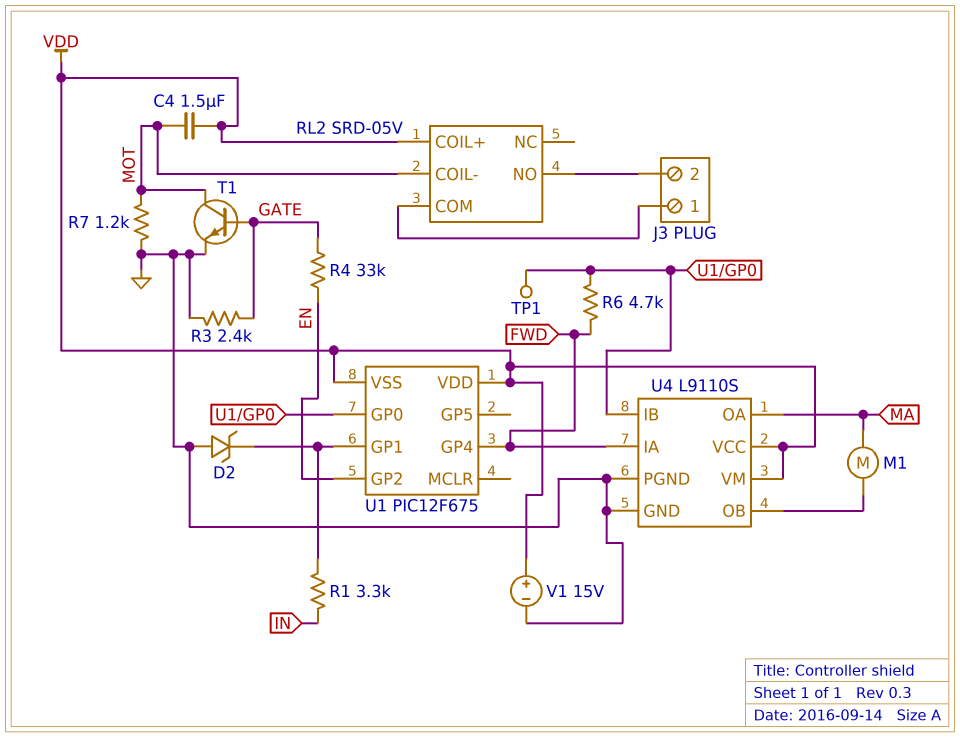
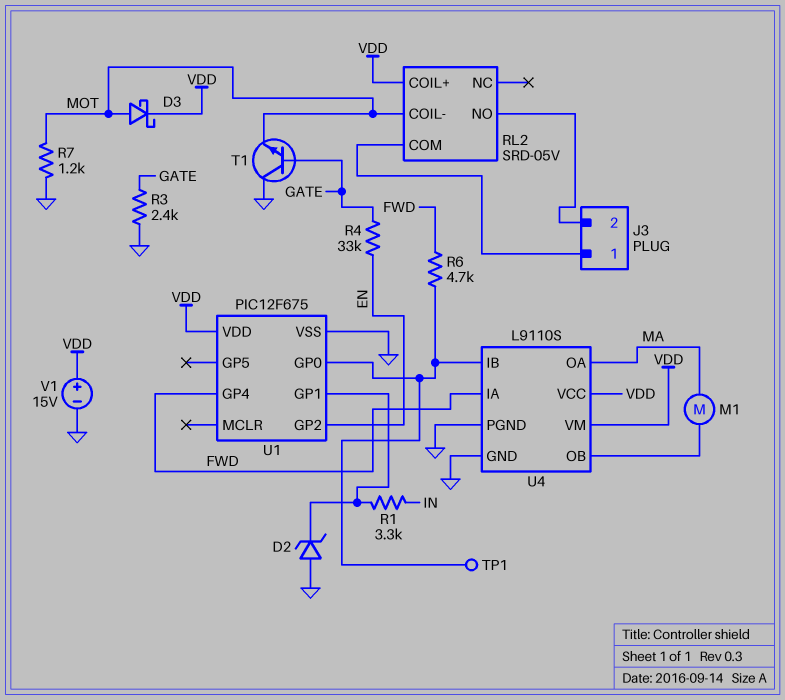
C4: 1.5uF (MOT, VDD) -> none
D3: none -> schottky (A MOT, K VDD)
T1: NPN (B GATE, C MOT, E GND) -> NPN (B GATE, C GND, E MOT)
U1 pin VSS: VDD -> GND

